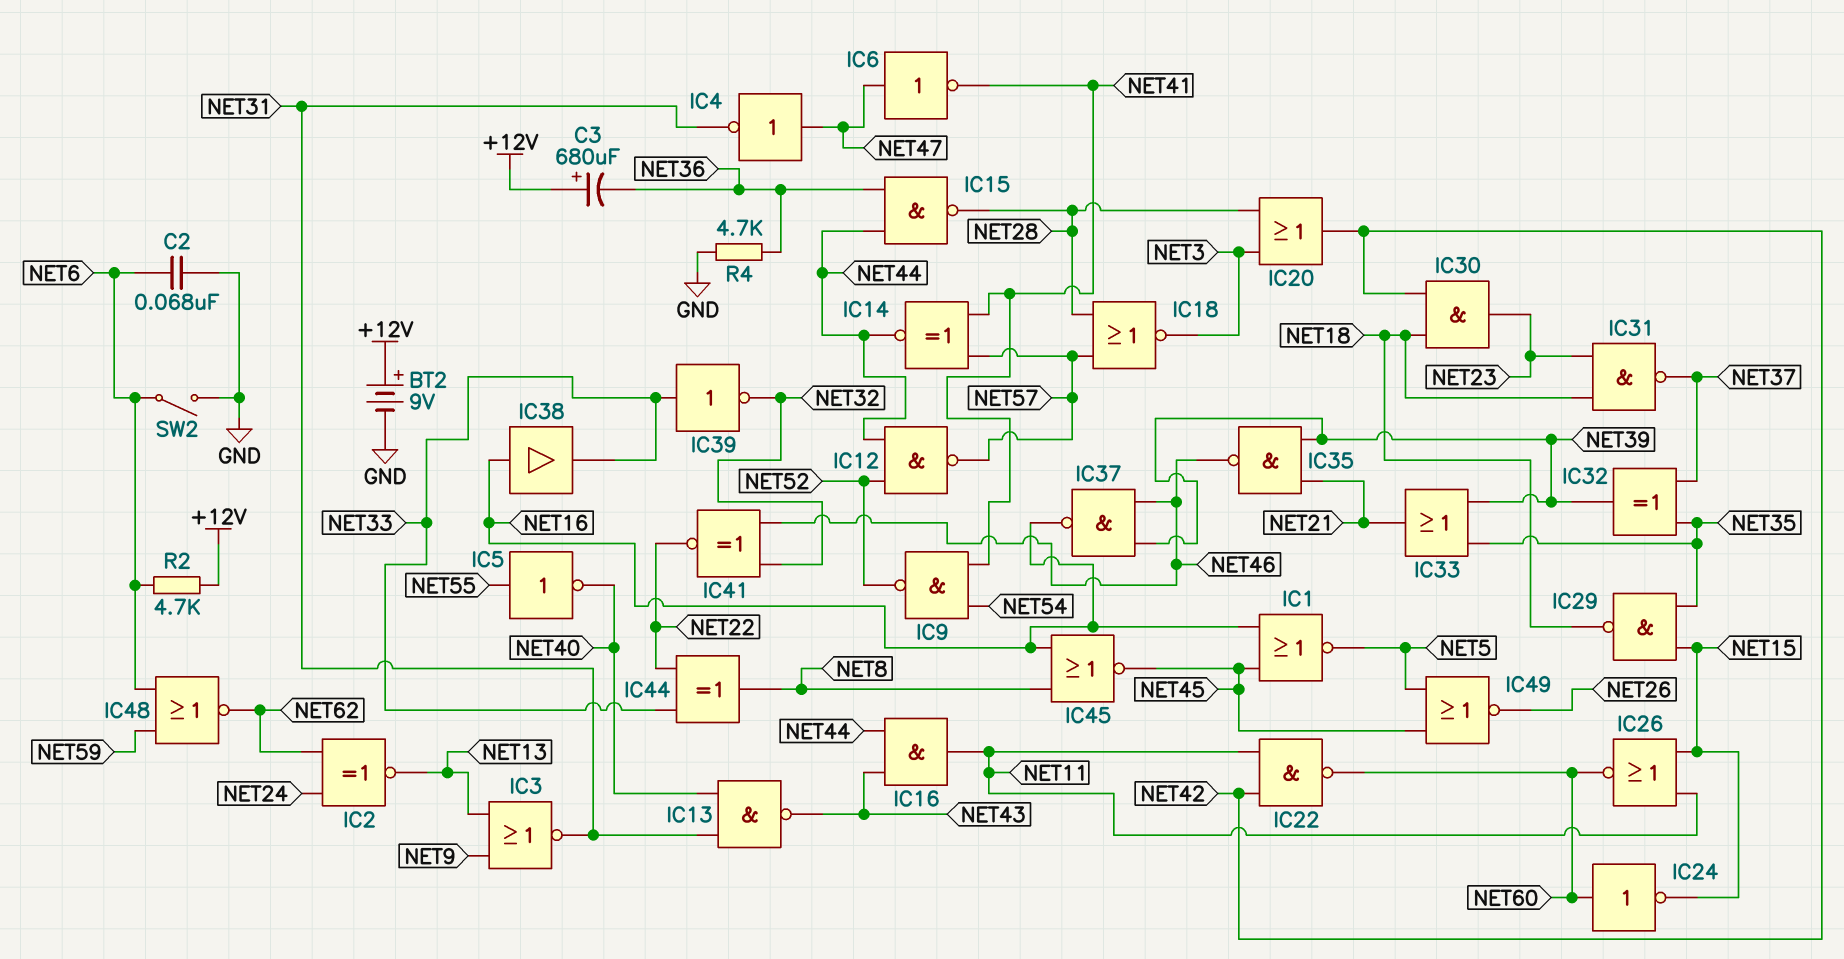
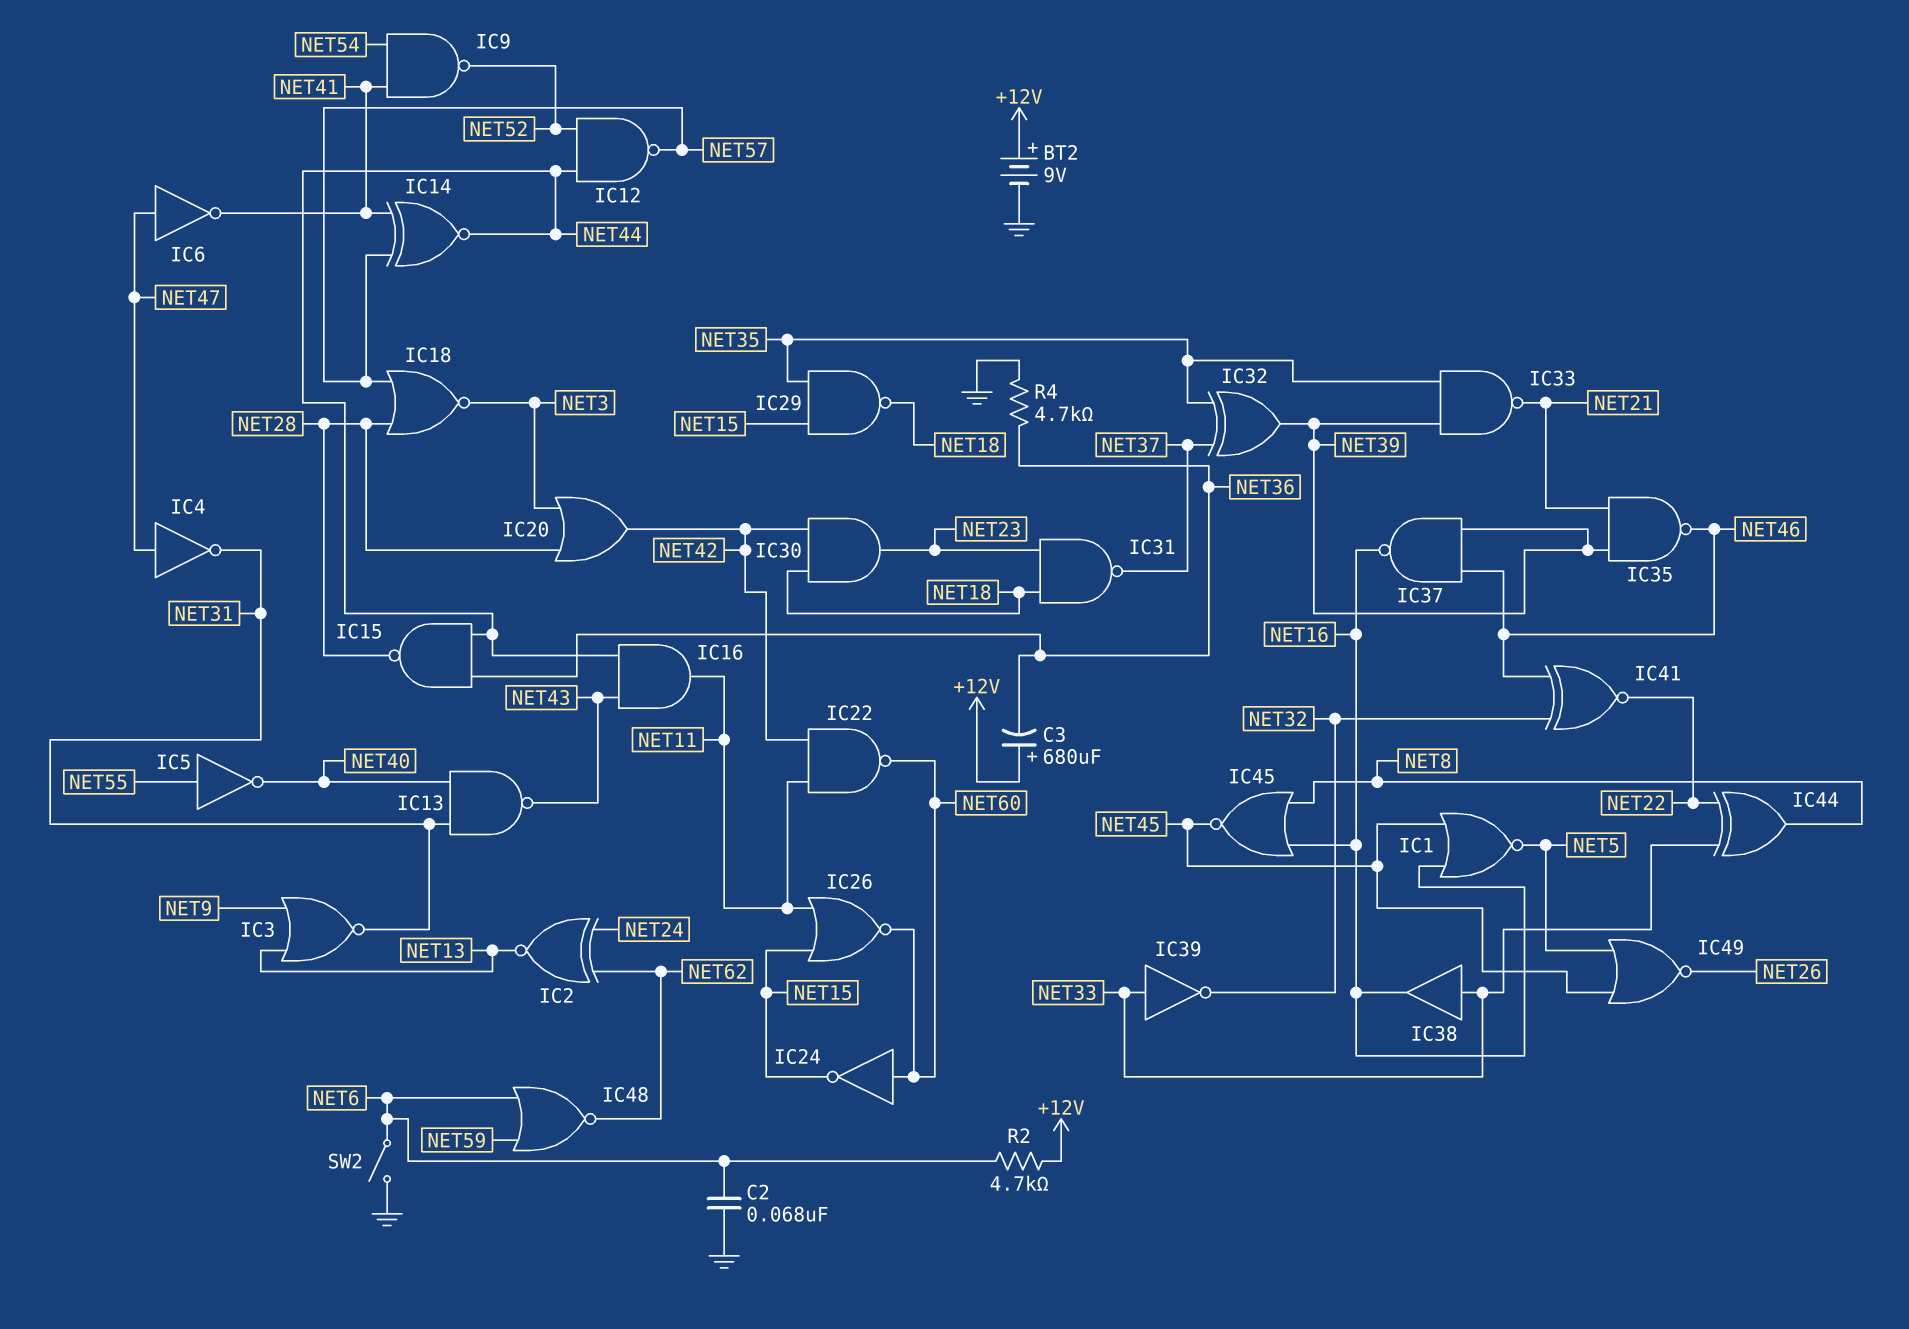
IC33: OR (in NET35, in NET39, out NET21) -> NAND (in NET35, in NET39, out NET21)
IC38: buffer (in NET16, out NET33) -> buffer (in NET33, out NET16)

